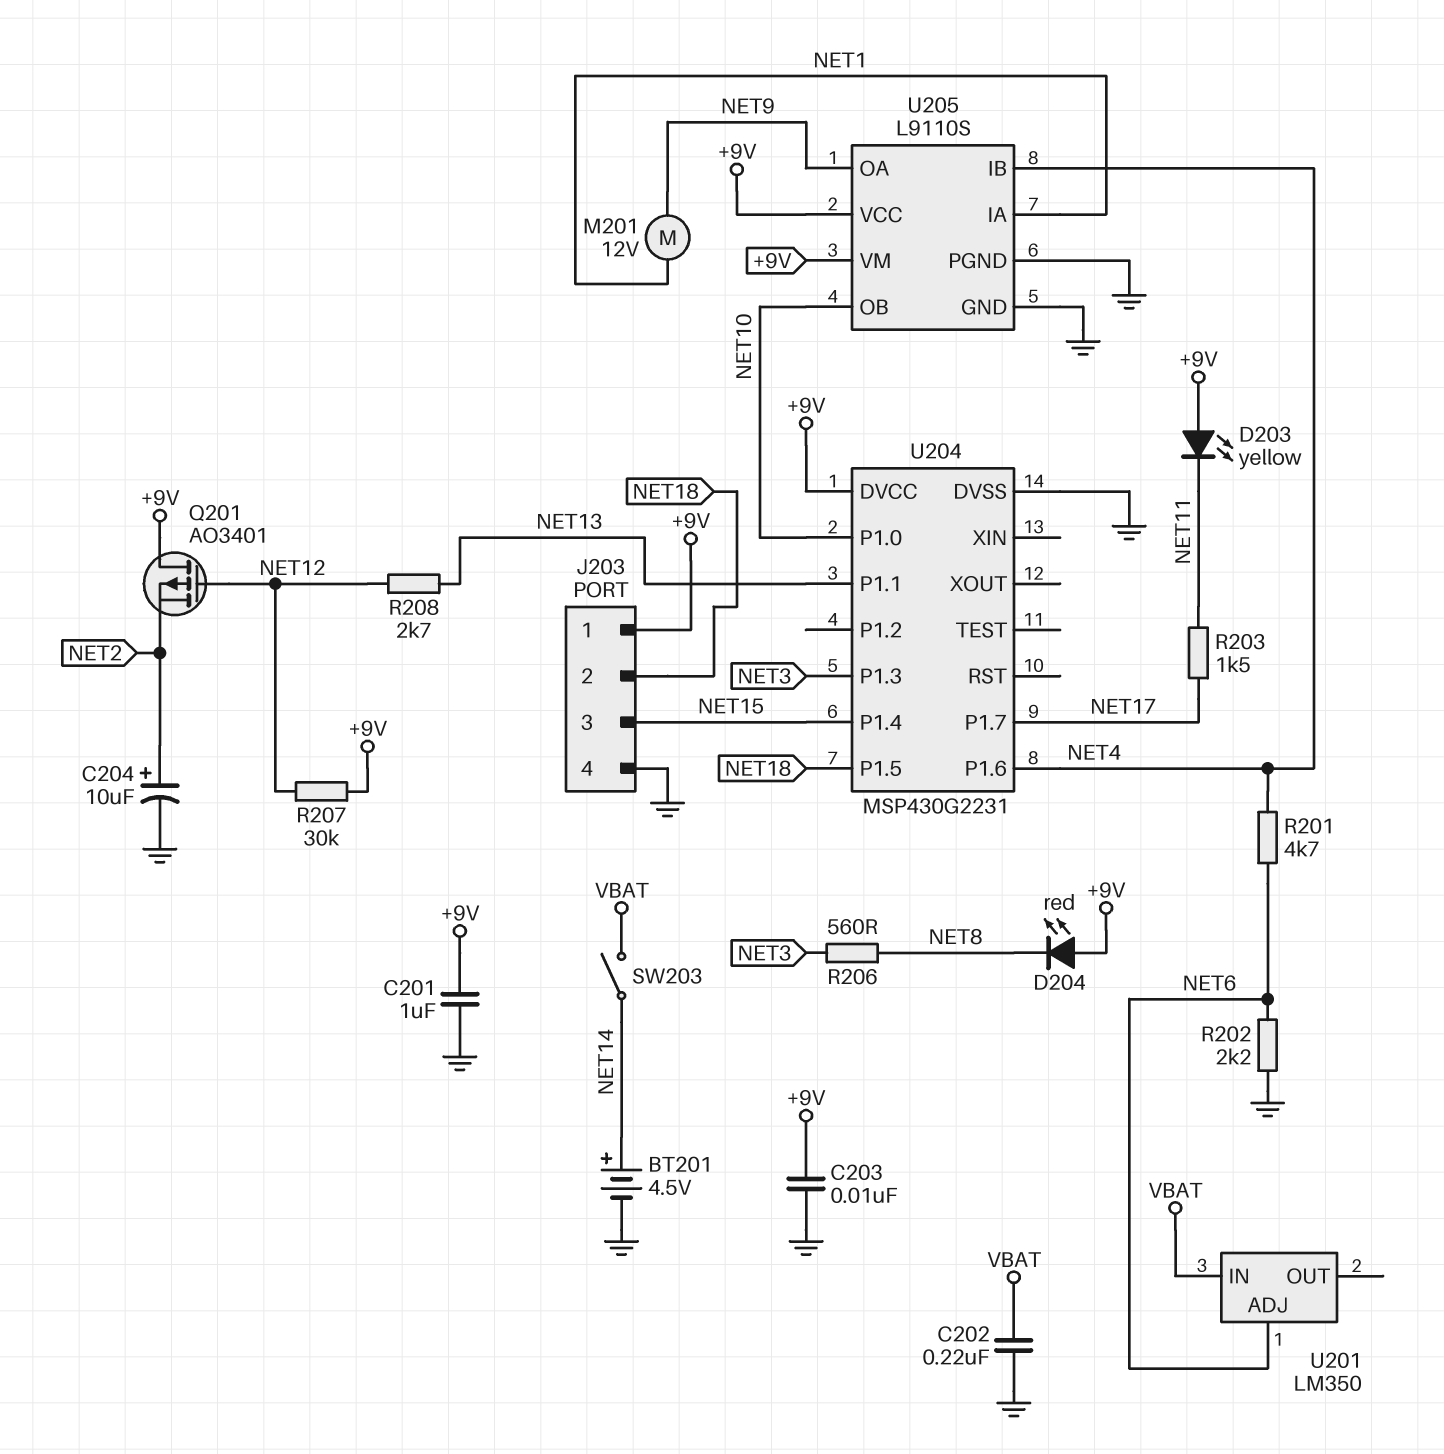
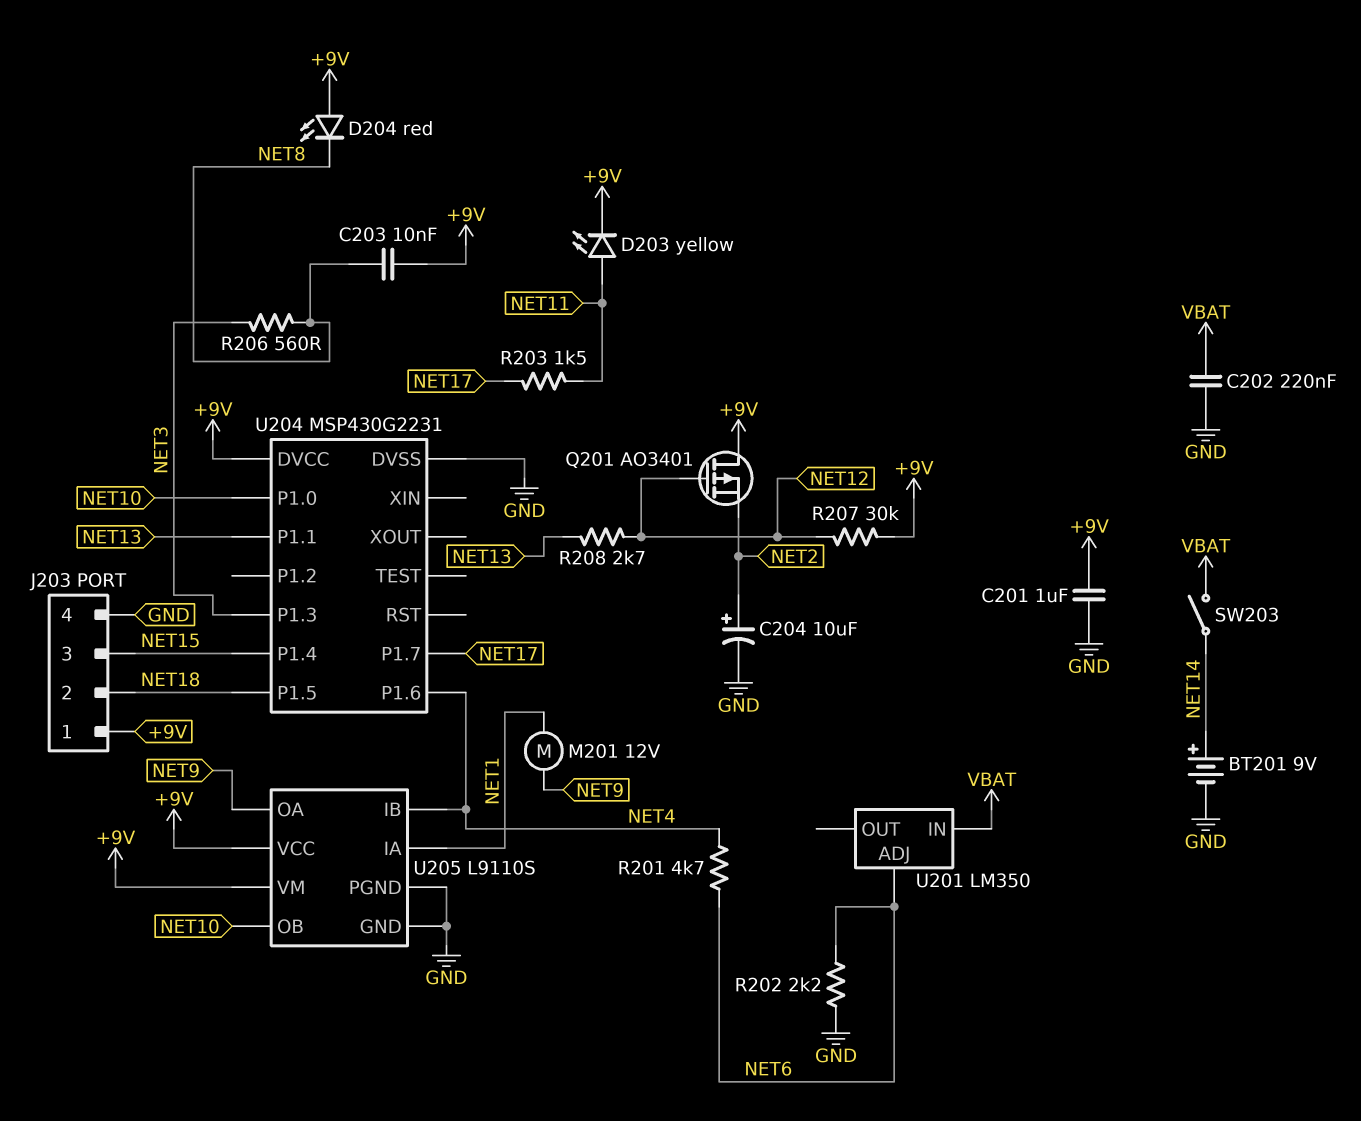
BT201: 4.5V (plus NET14, minus GND) -> 9V (plus NET14, minus GND)
C203: 10nF (+9V, GND) -> 10nF (+9V, NET8)
D203: LED yellow (A +9V, K NET11) -> LED yellow (A NET11, K +9V)

